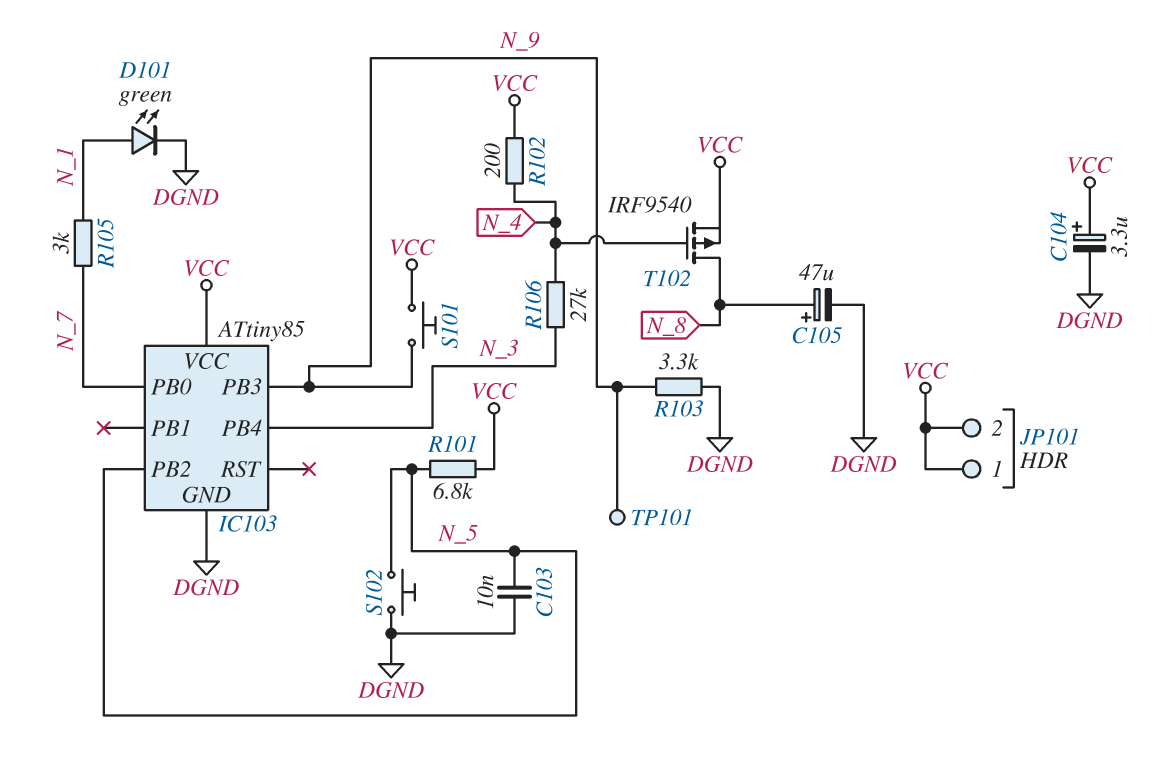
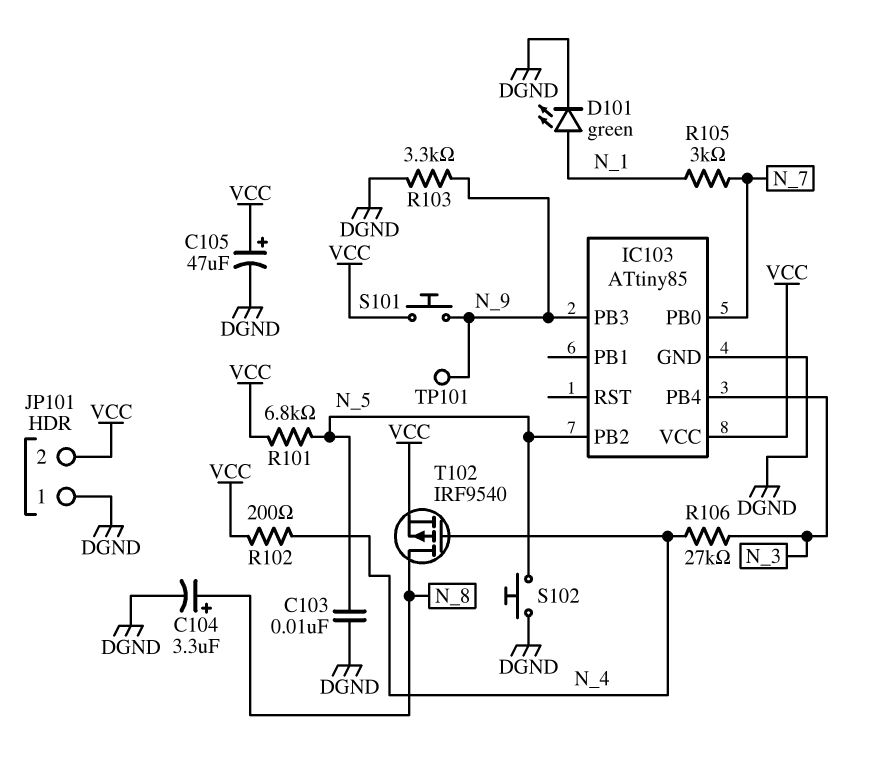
C104: 3.3uF (plus VCC, minus DGND) -> 3.3uF (plus N_8, minus DGND)
C105: 47uF (plus N_8, minus DGND) -> 47uF (plus VCC, minus DGND)
JP101 pin 1: VCC -> DGND

